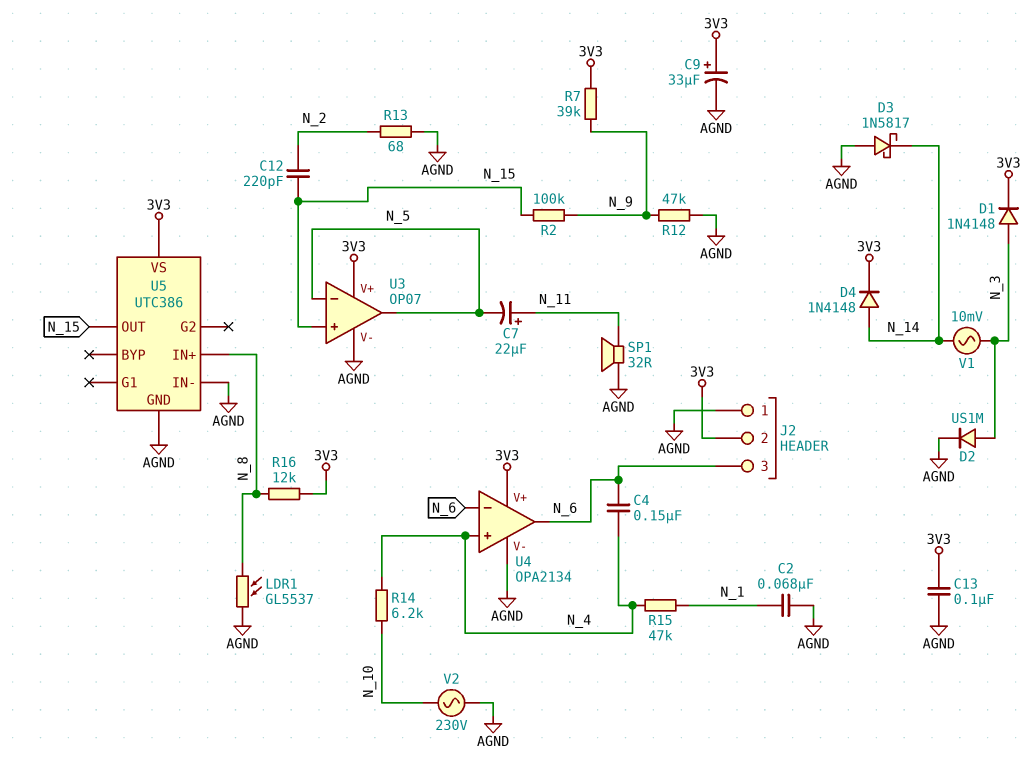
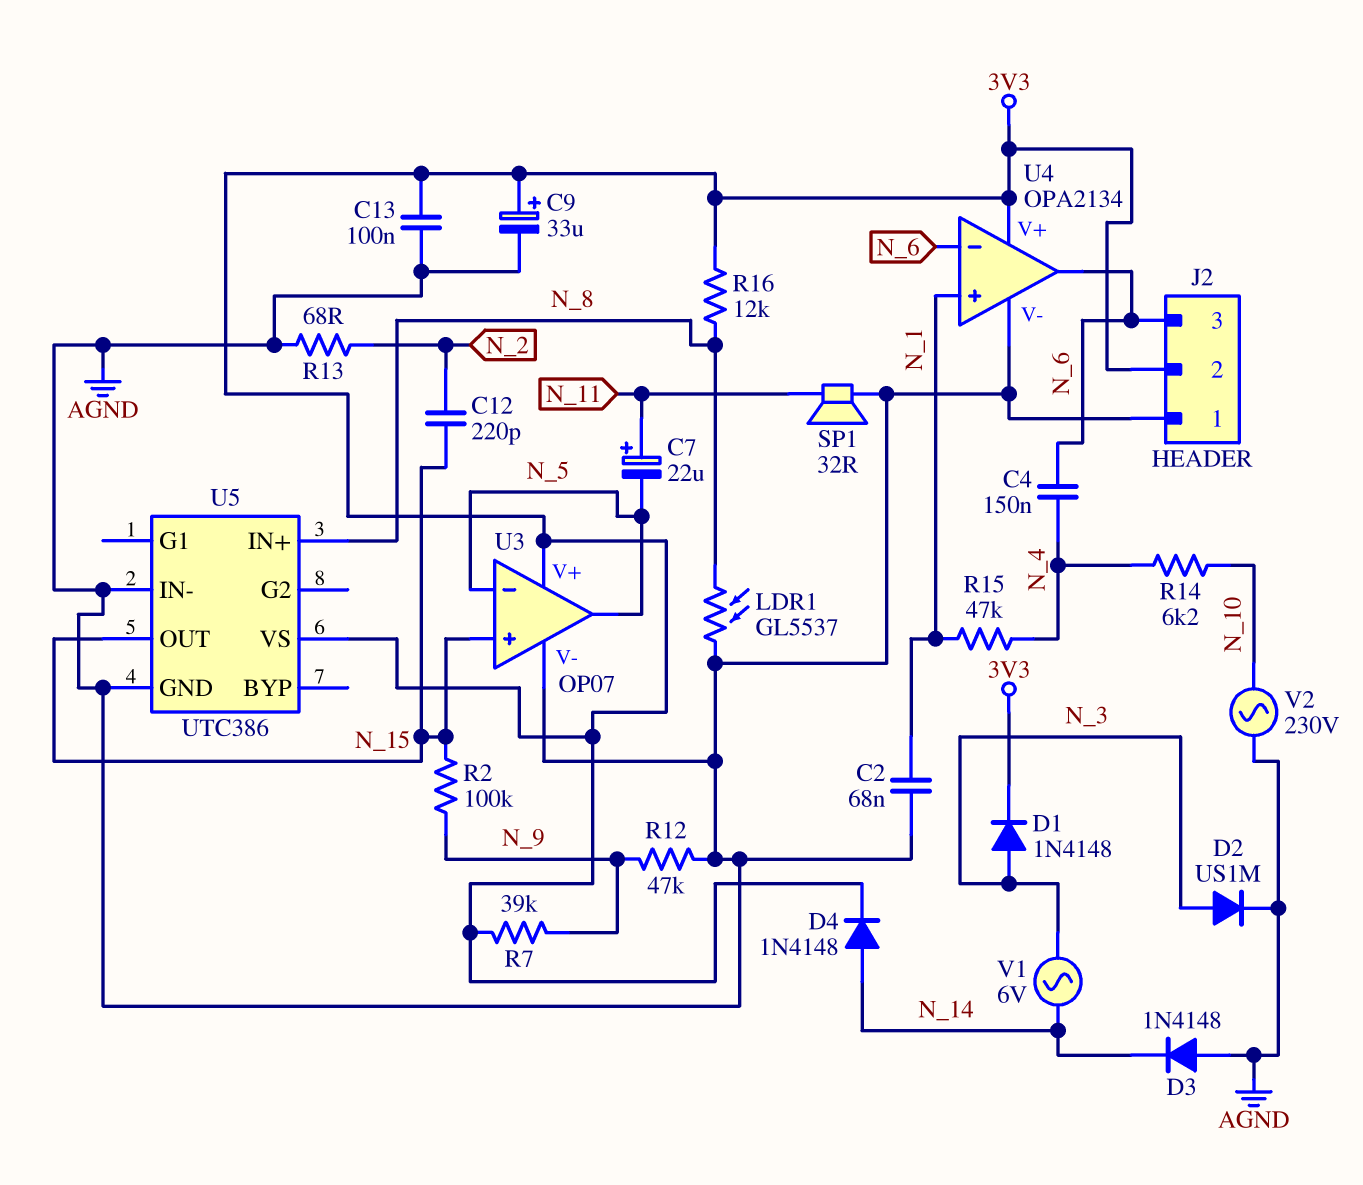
D3: schottky 1N5817 (A AGND, K N_14) -> diode 1N4148 (A AGND, K N_14)
U4 pin in+: N_4 -> N_1
V1: AC 10mV (N_3, N_14) -> AC 6V (N_3, N_14)

